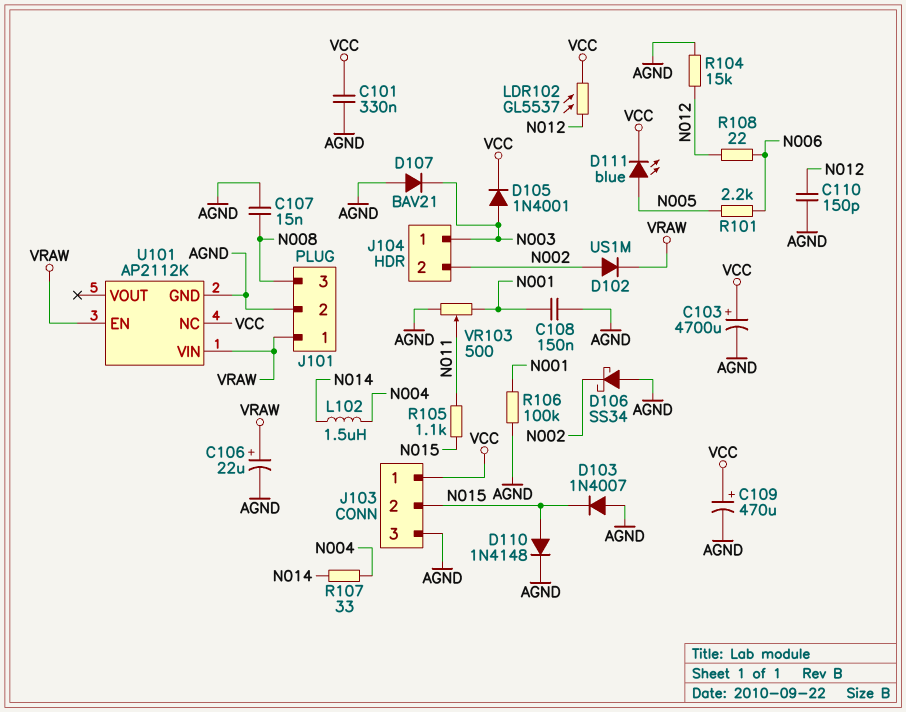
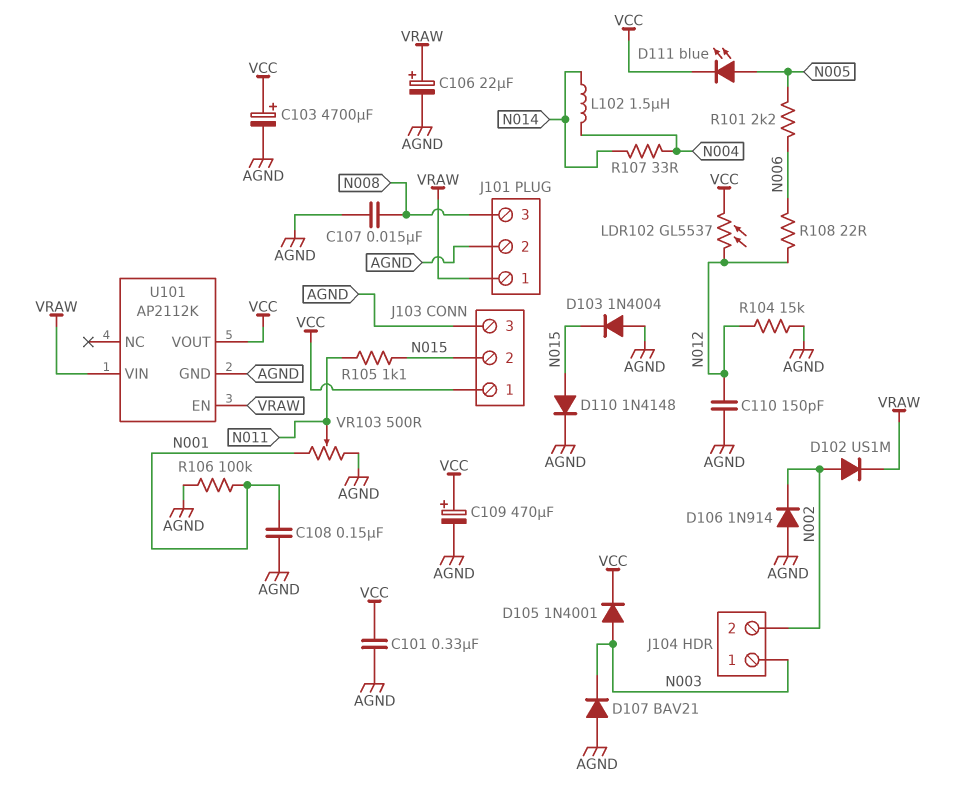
D103: diode 1N4007 (A AGND, K N015) -> diode 1N4004 (A AGND, K N015)
D106: schottky SS34 (A AGND, K N002) -> diode 1N914 (A AGND, K N002)
U101 pin NC: VCC -> none
U101 pin VOUT: none -> VCC

